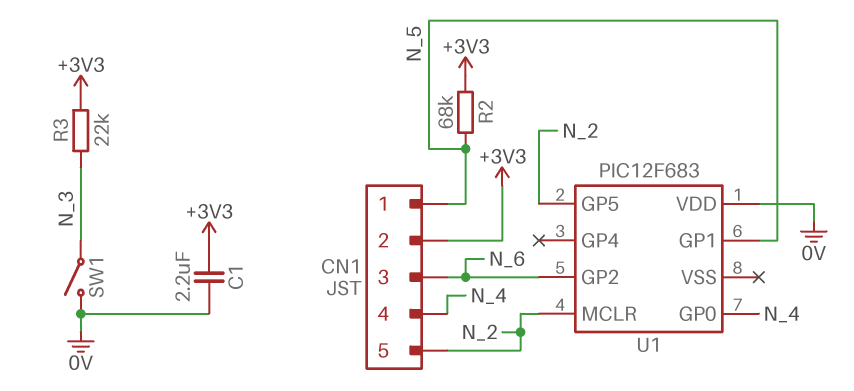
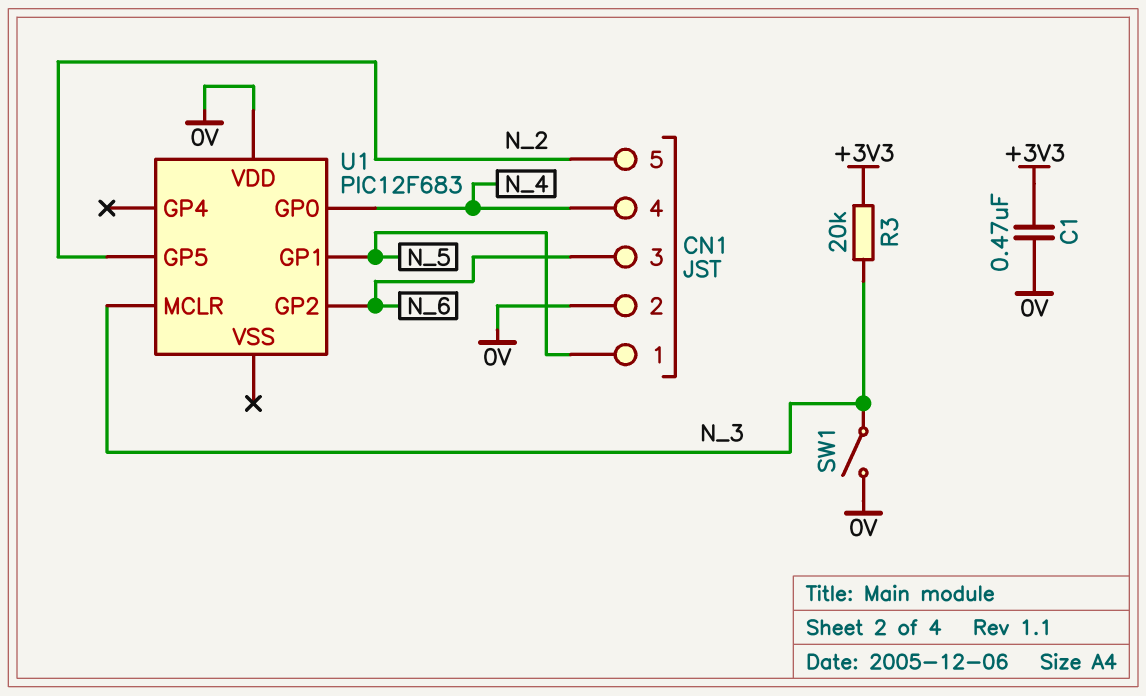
C1: 2.2uF (+3V3, 0V) -> 470nF (+3V3, 0V)
CN1 pin 2: +3V3 -> 0V
R2: 68k (+3V3, N_5) -> none
R3: 22k (+3V3, N_3) -> 20k (+3V3, N_3)
U1 pin MCLR: N_2 -> N_3

